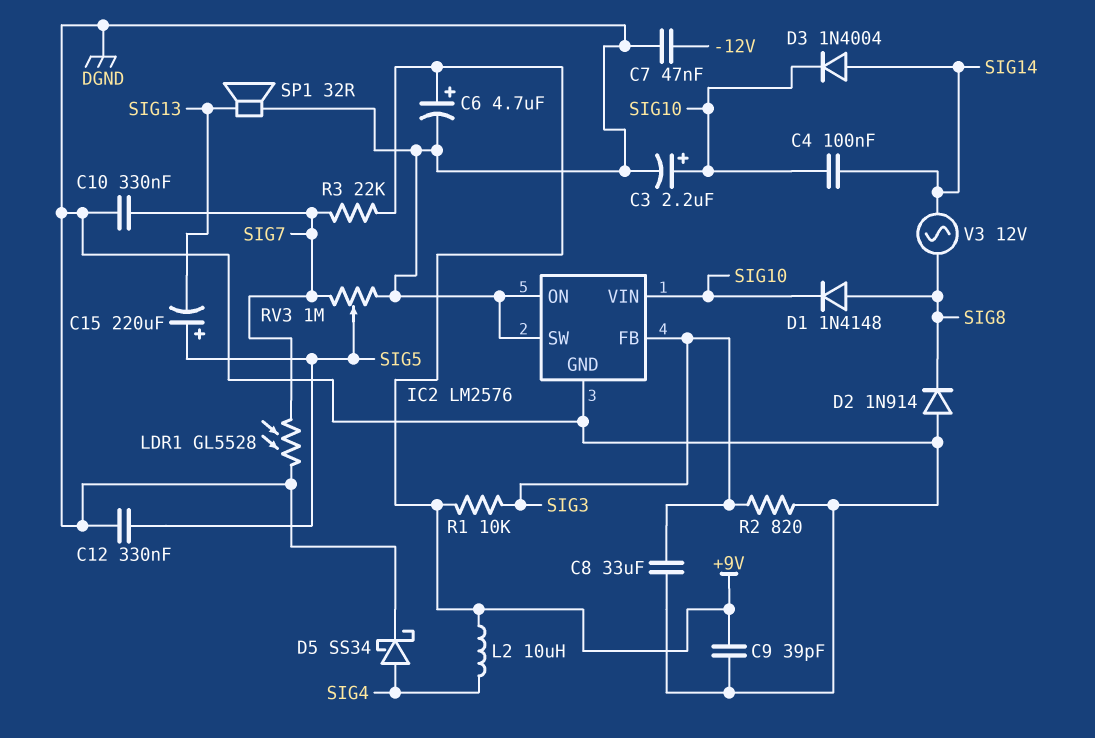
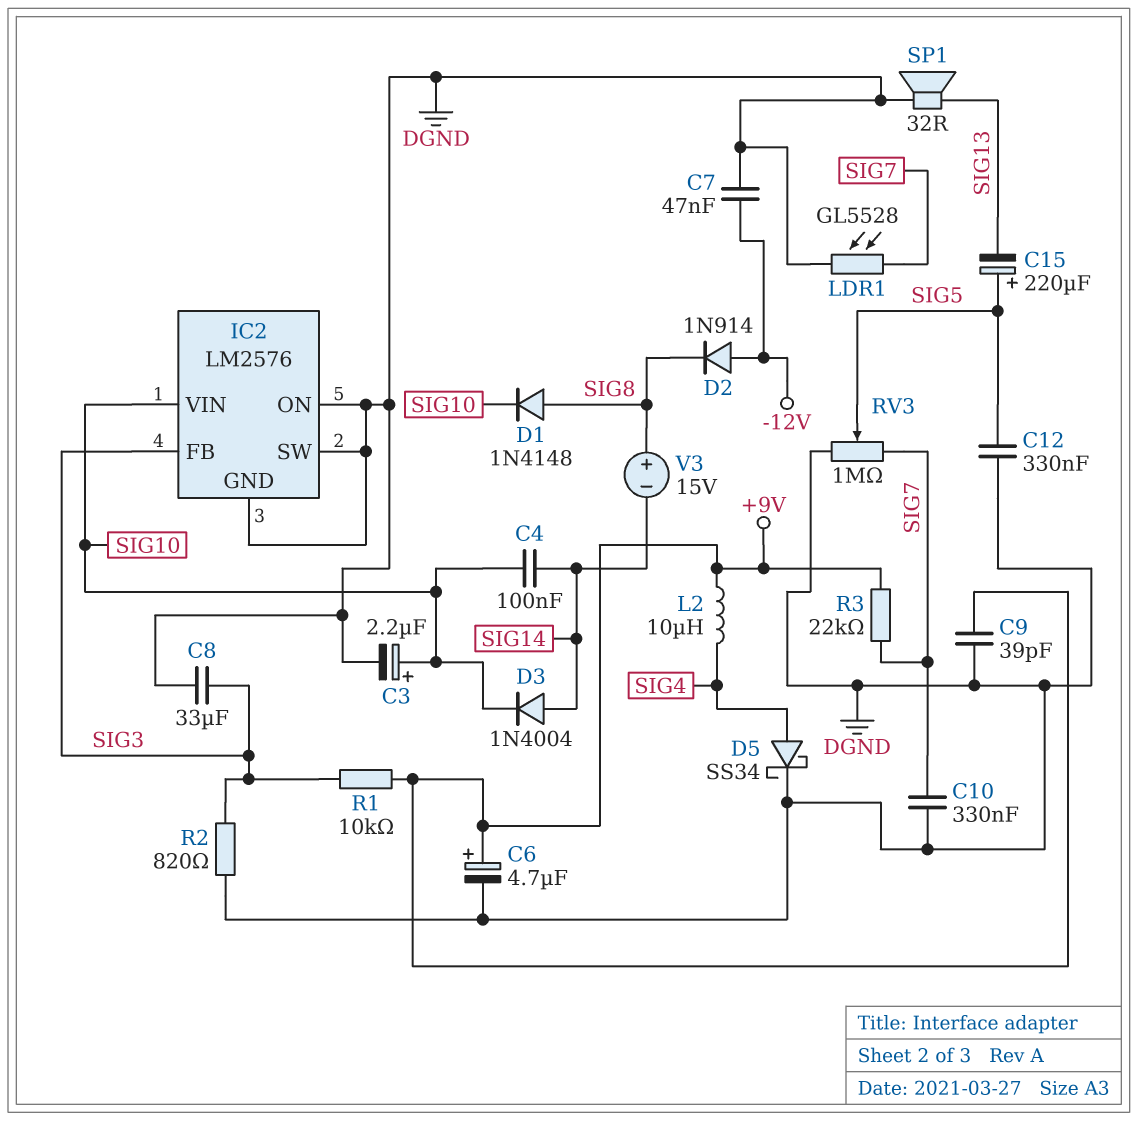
D2: diode 1N914 (A DGND, K SIG8) -> diode 1N914 (A -12V, K SIG8)
V3: AC 12V (SIG8, SIG14) -> 15V (plus SIG8, minus SIG14)

